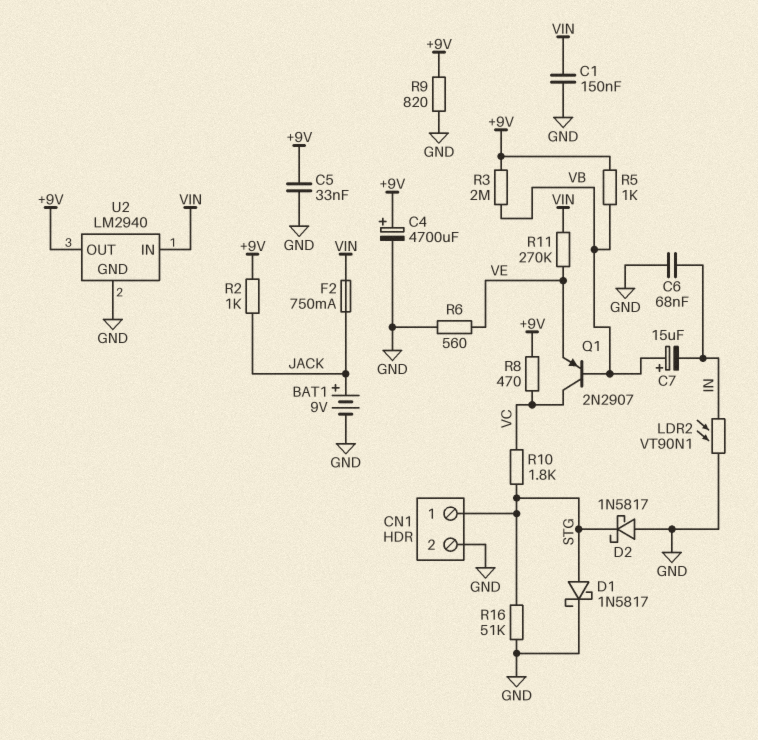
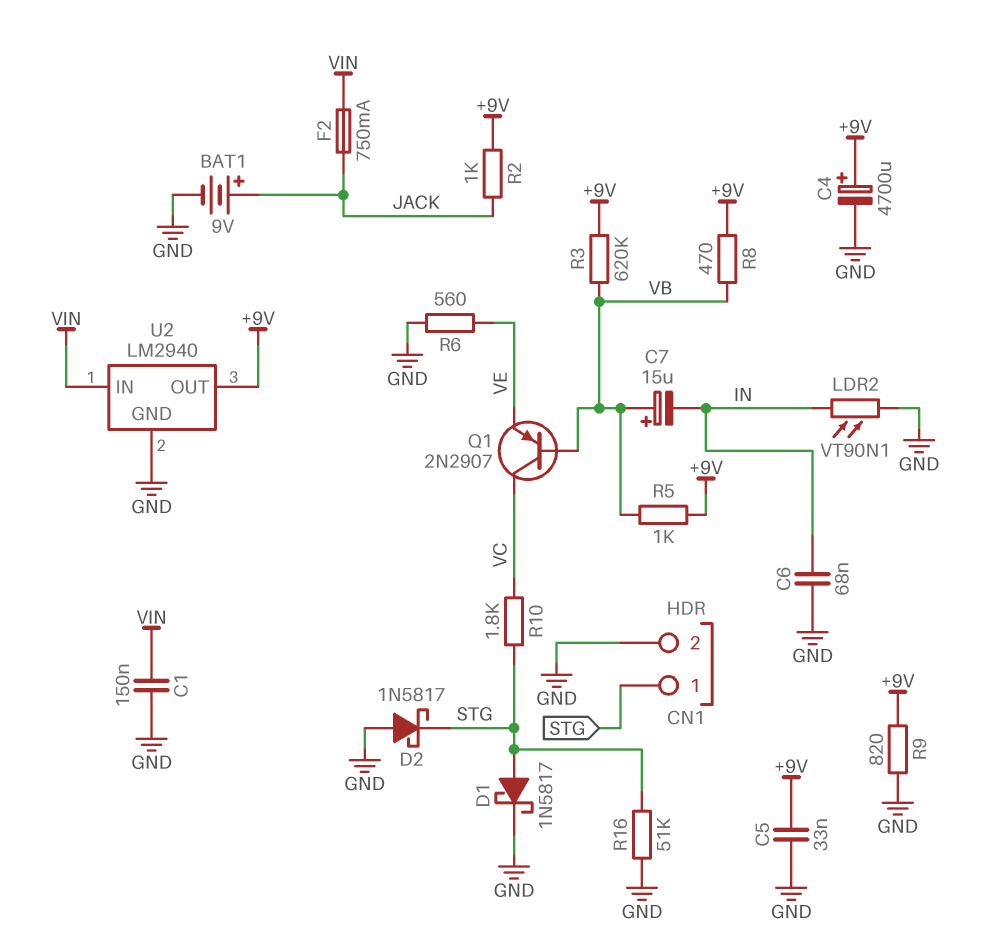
R3: 2M (+9V, VB) -> 620k (+9V, VB)
R8: 470 (+9V, VC) -> 470 (+9V, VB)
R11: 270k (VE, VIN) -> none

